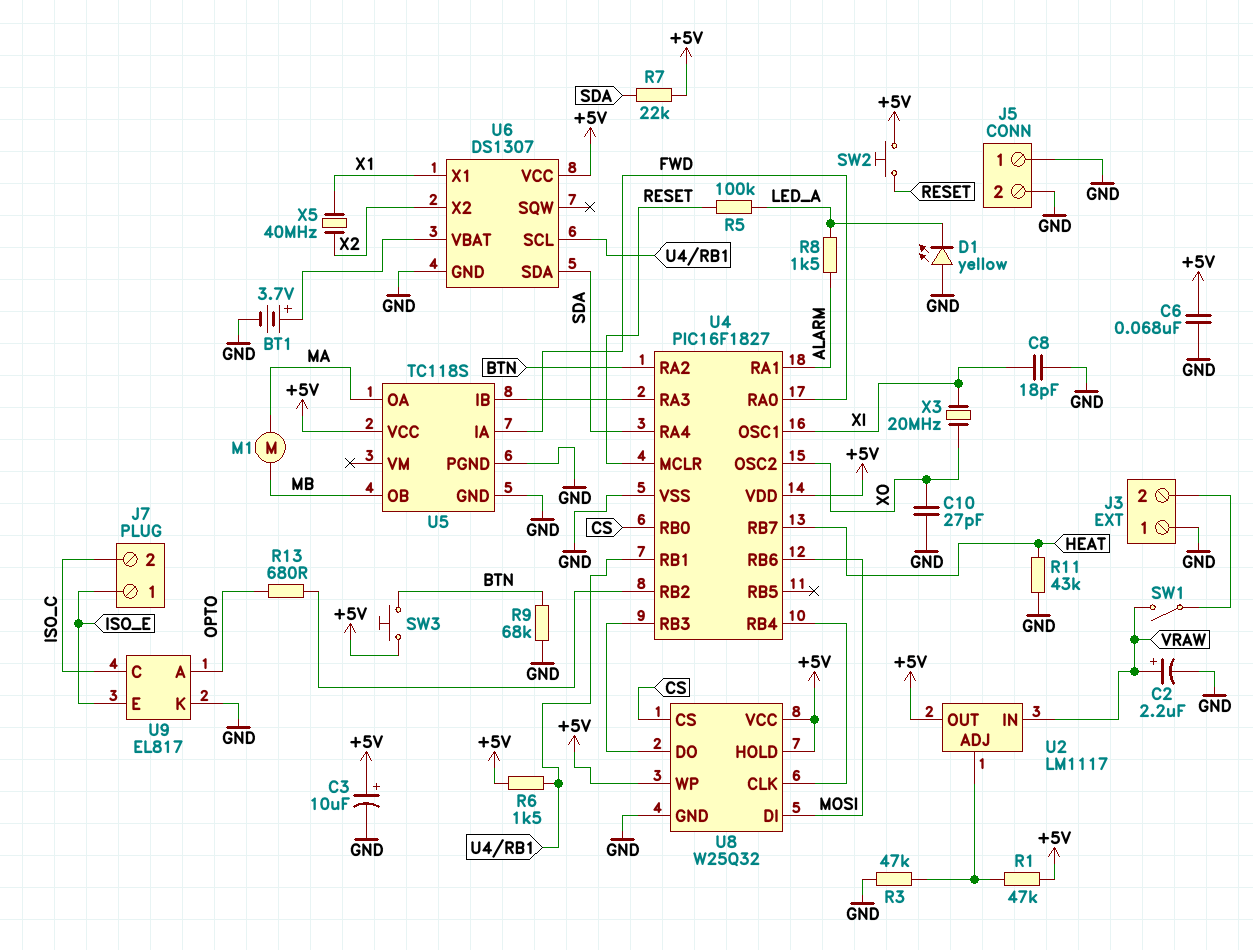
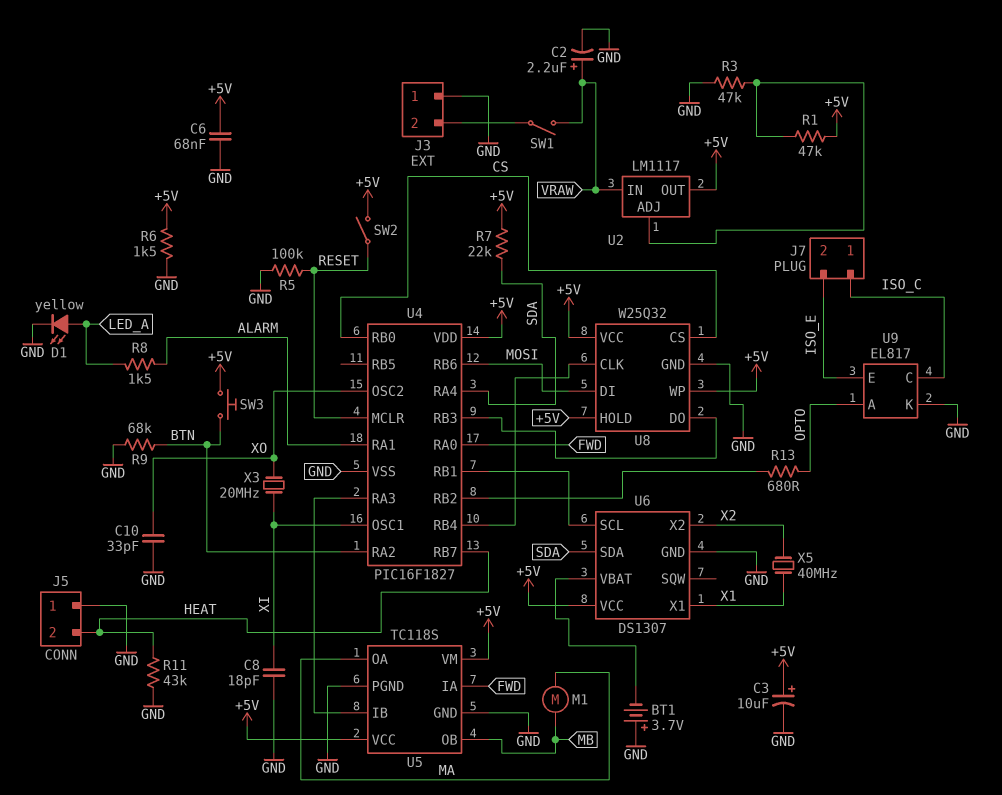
BT1: 3.7V (plus U6/VBAT, minus GND) -> 3.7V (plus GND, minus U6/VBAT)
C10: 27pF (GND, XO) -> 33pF (GND, XO)
D1: LED yellow (A GND, K LED_A) -> LED yellow (A LED_A, K GND)
J5 pin 2: GND -> HEAT
J7 pin 1: ISO_E -> ISO_C
J7 pin 2: ISO_C -> ISO_E
R5: 100k (LED_A, RESET) -> 100k (GND, RESET)
R6: 1.5k (+5V, U4/RB1) -> 1.5k (+5V, GND)
SW2: button (+5V, RESET) -> switch (+5V, RESET)
U5 pin VM: none -> +5V

